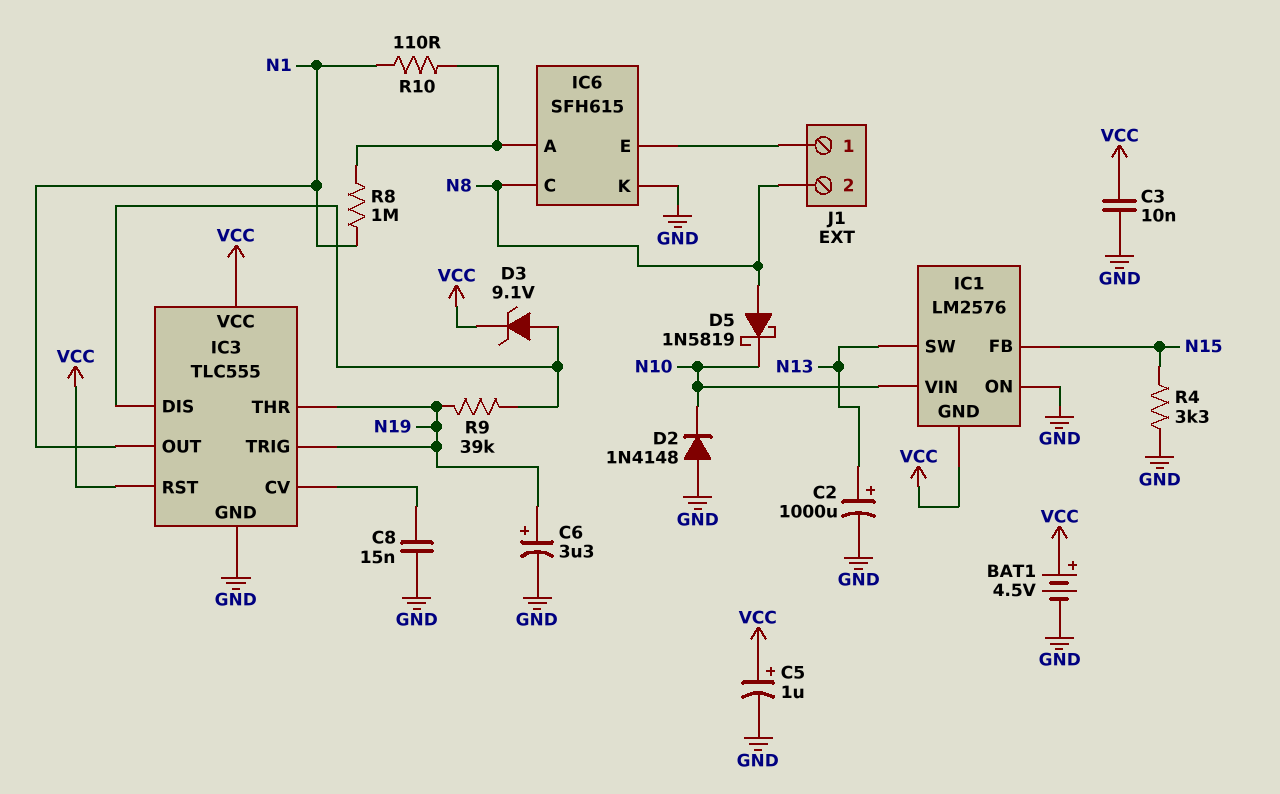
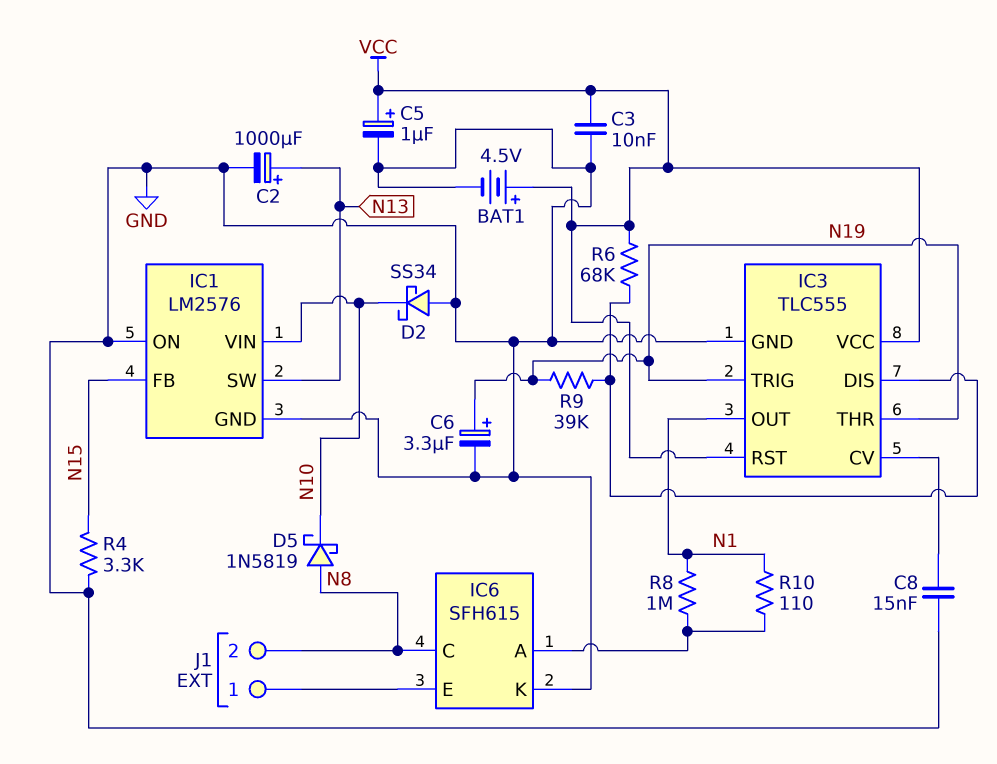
D2: diode 1N4148 (A GND, K N10) -> schottky SS34 (A GND, K N10)
D3: zener 9.1V (A IC3/DIS, K VCC) -> none
IC1 pin GND: VCC -> GND
R6: none -> 68k (IC3/DIS, VCC)

